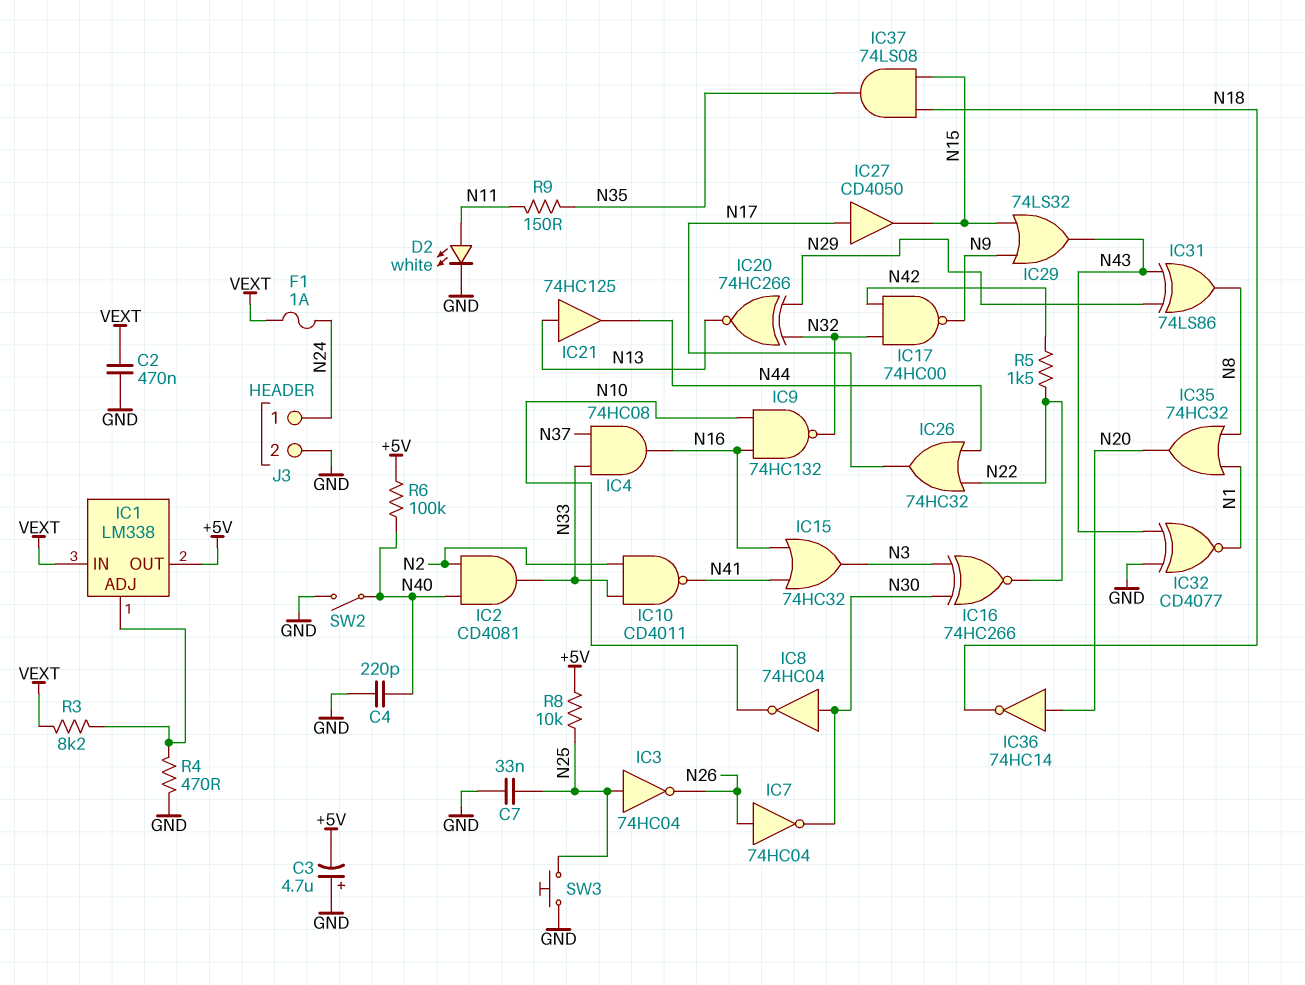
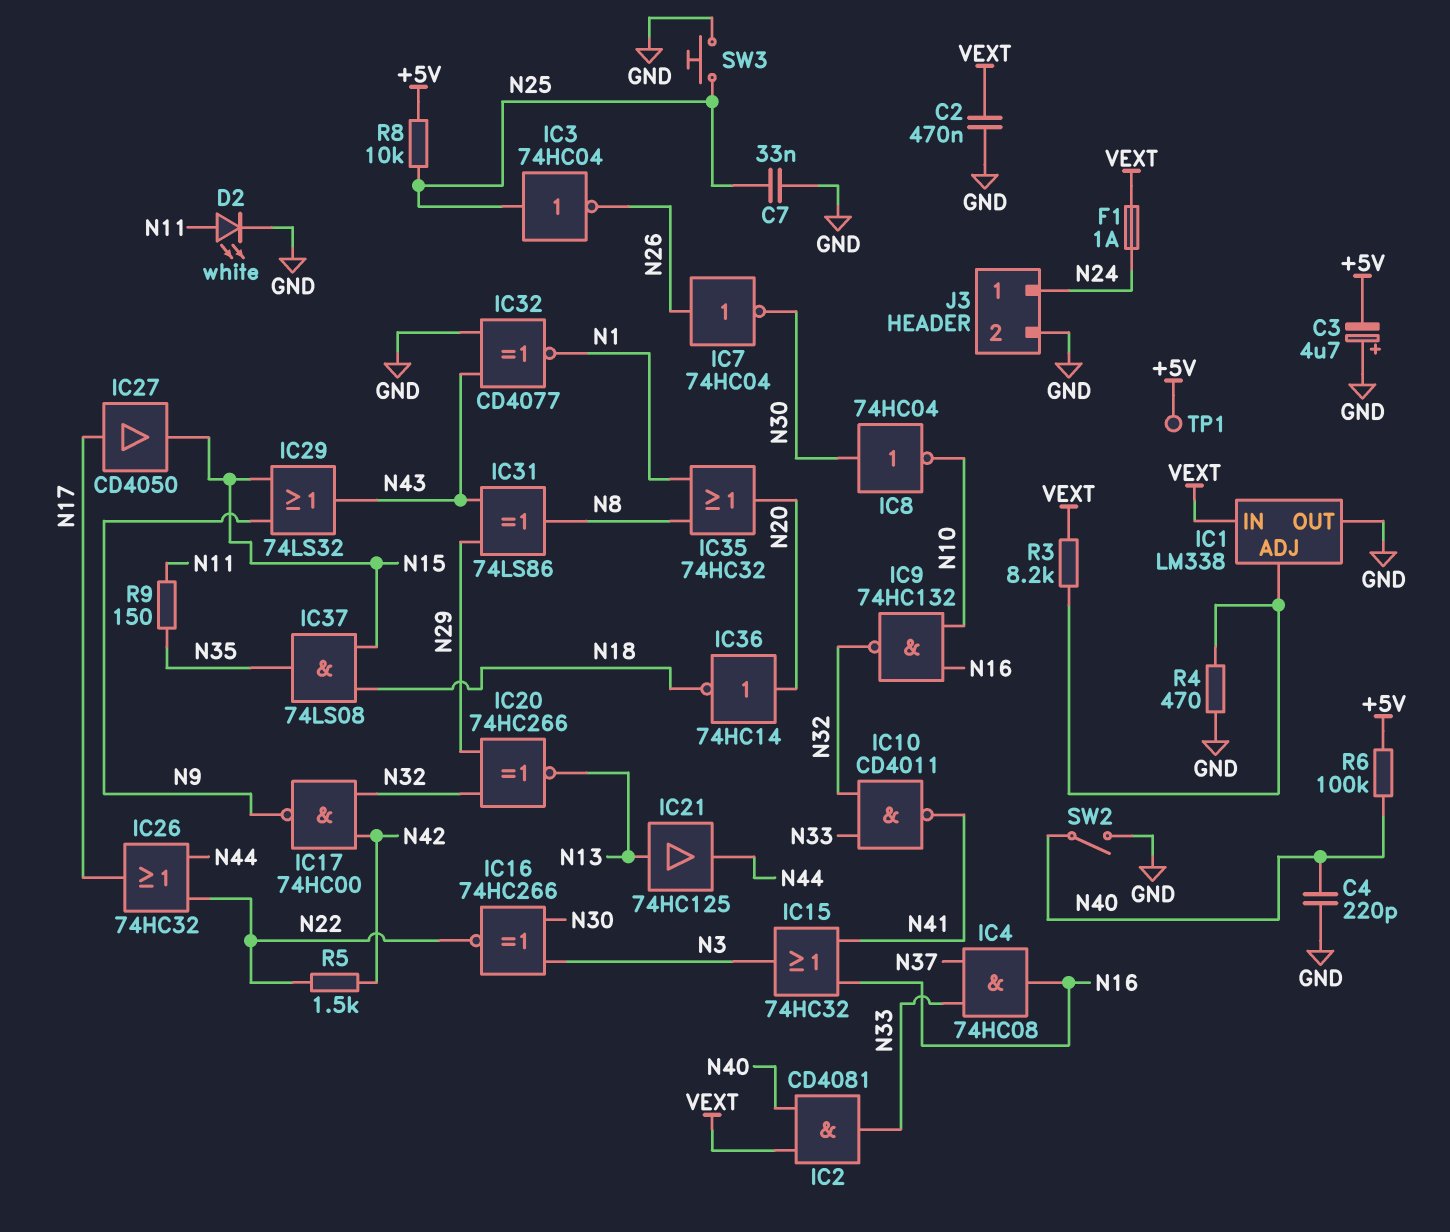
IC1 pin OUT: +5V -> GND
IC2: AND CD4081 (in N2, in N40, out N33) -> AND CD4081 (in N40, in VEXT, out N33)
IC10: NAND CD4011 (in N2, in N33, out N41) -> NAND CD4011 (in N32, in N33, out N41)
TP1: none -> test point (+5V)

